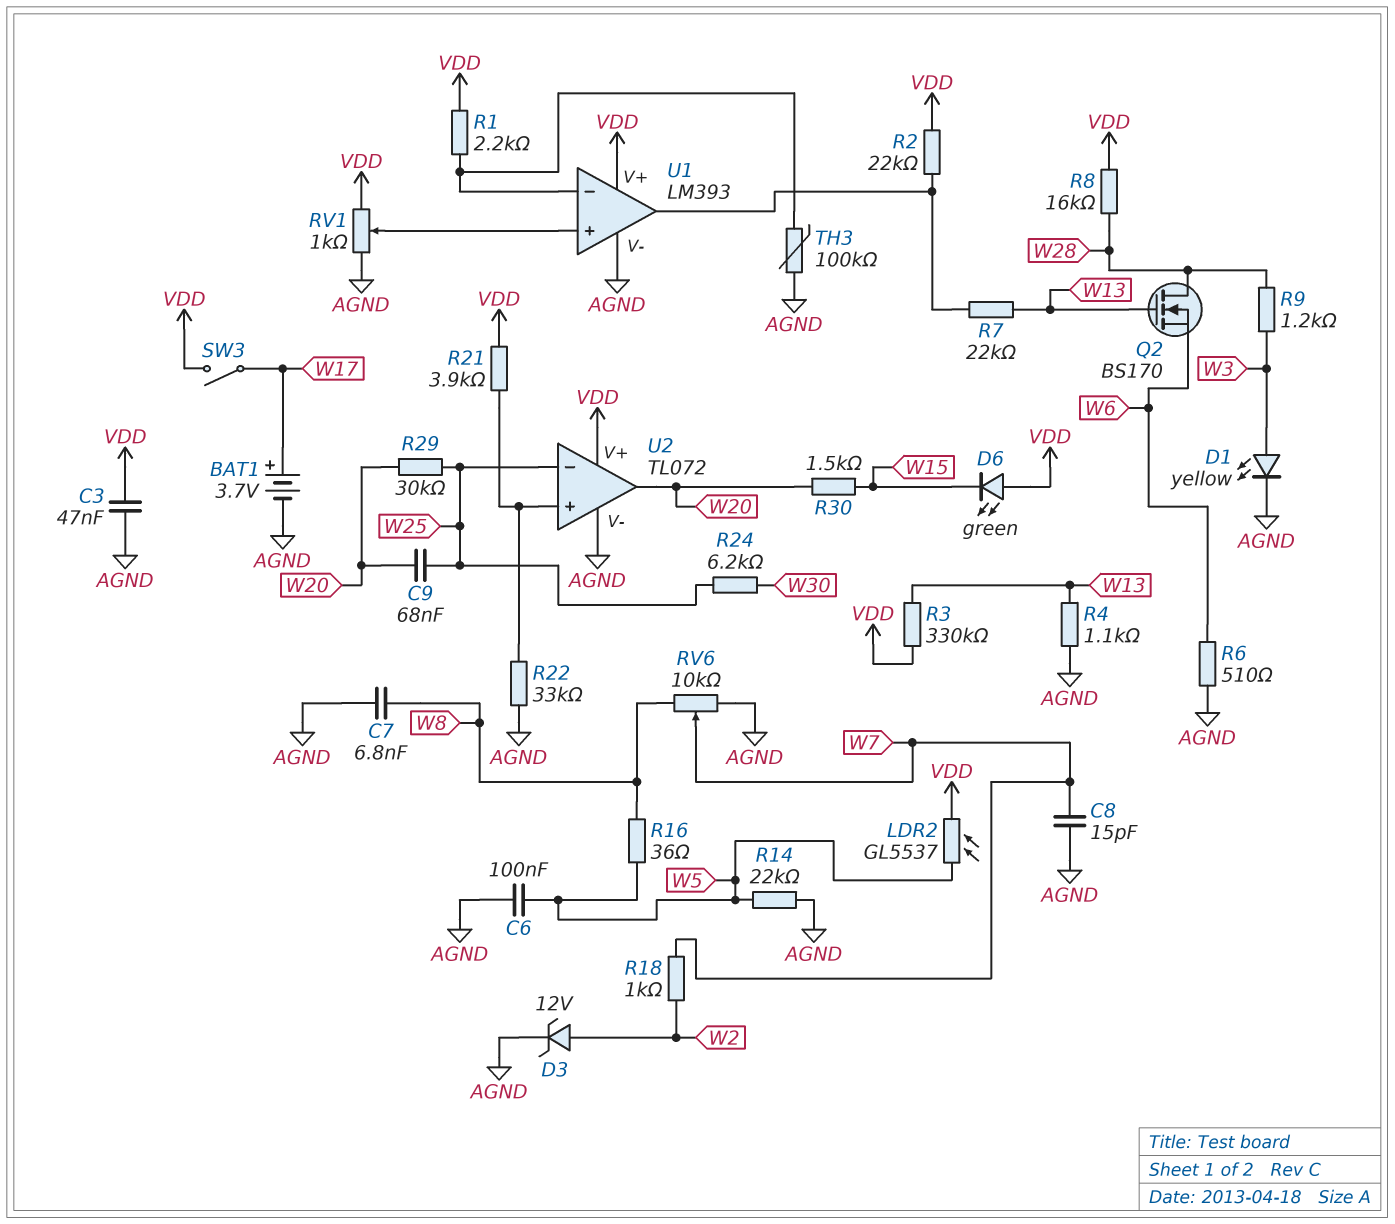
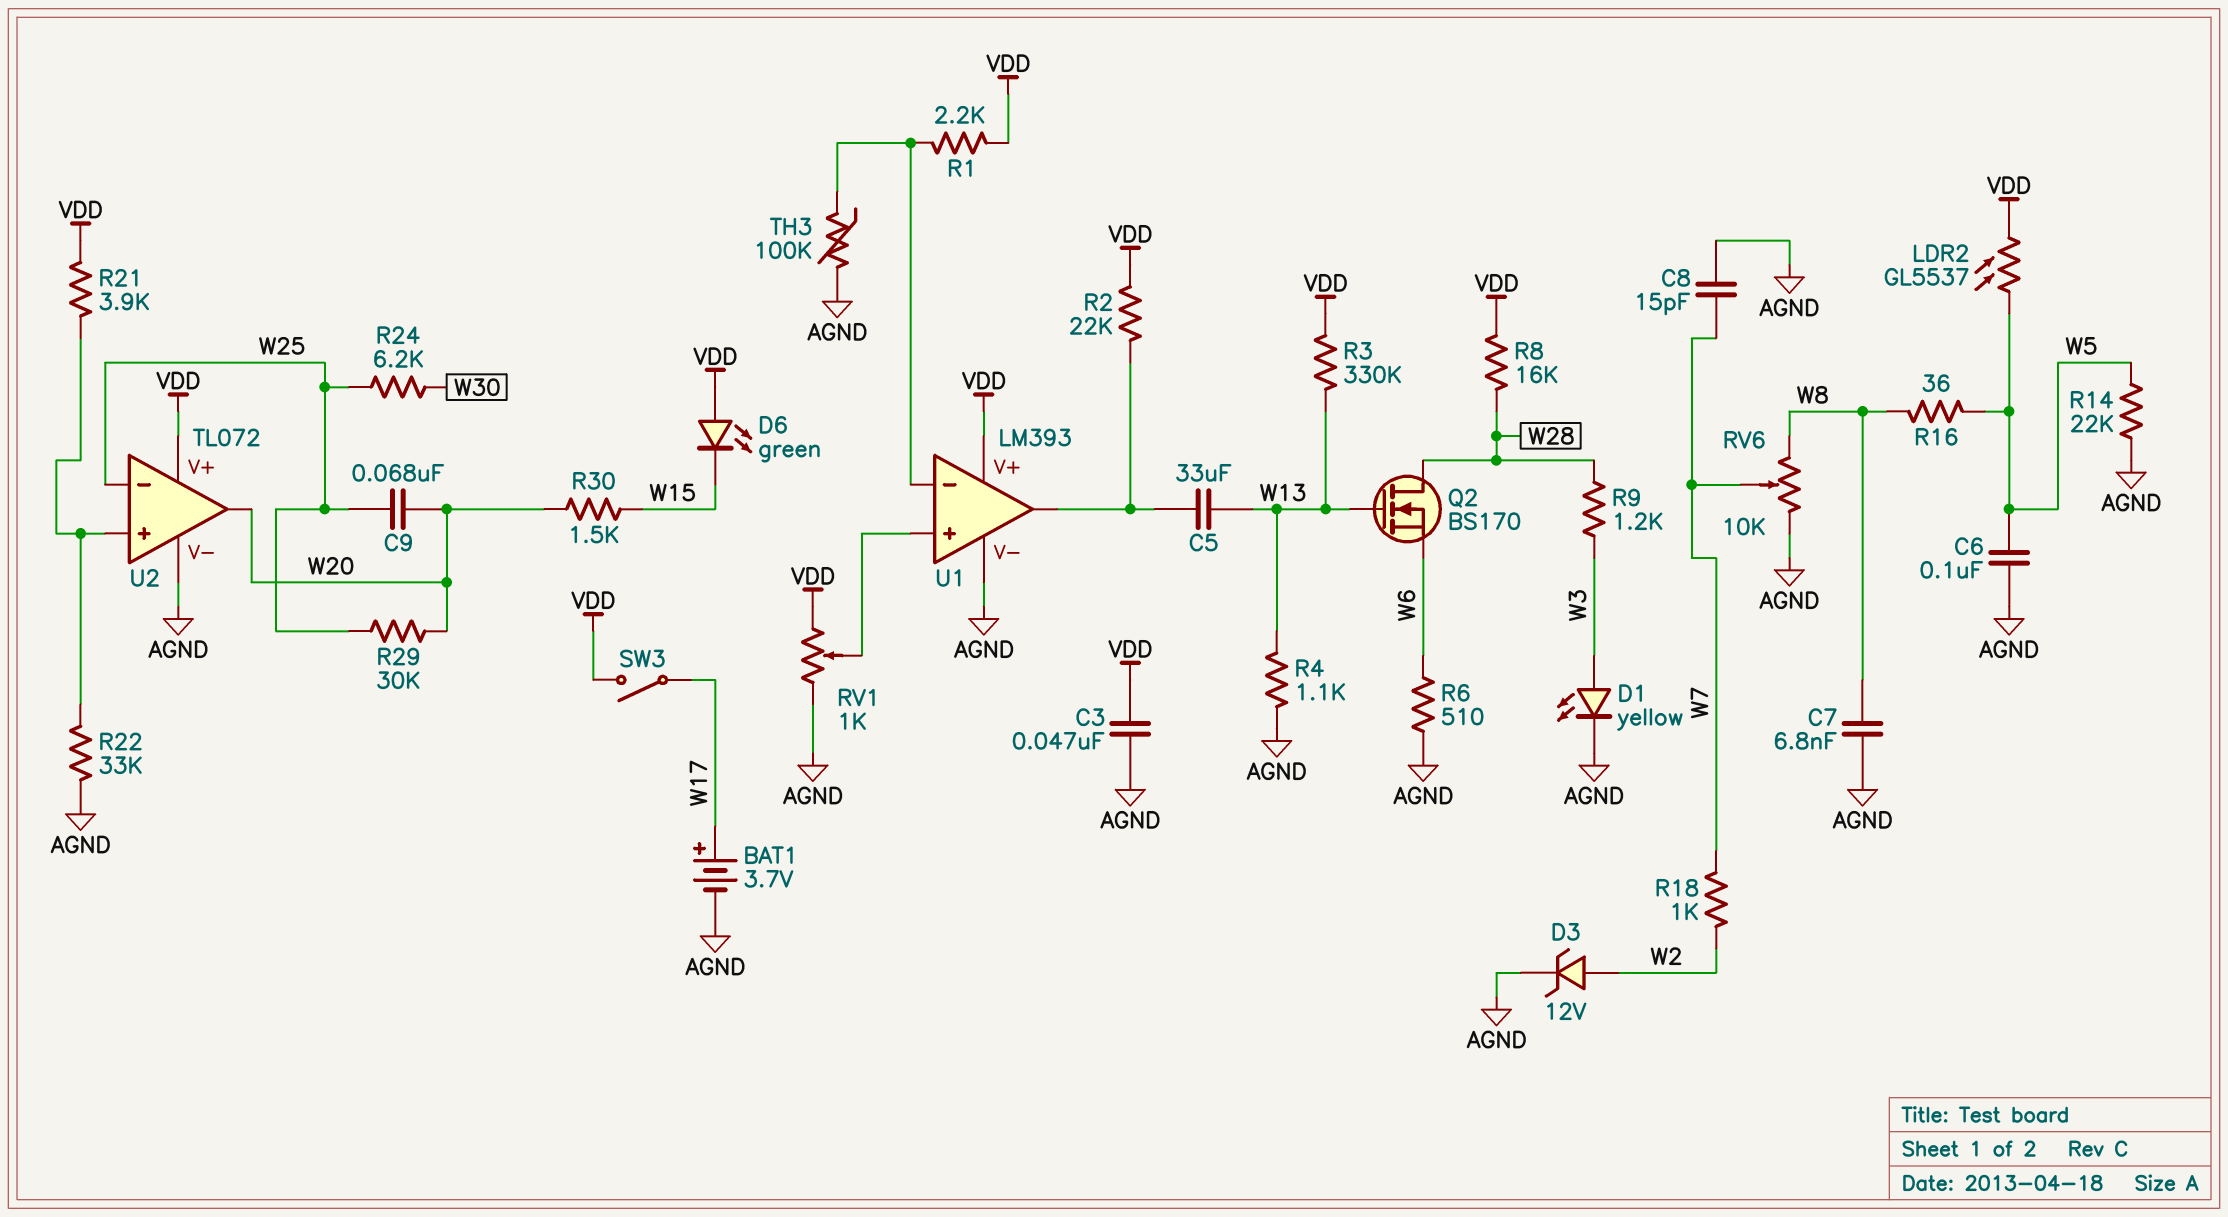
C5: none -> 33uF (U1/out, W13)
R7: 22k (U1/out, W13) -> none

